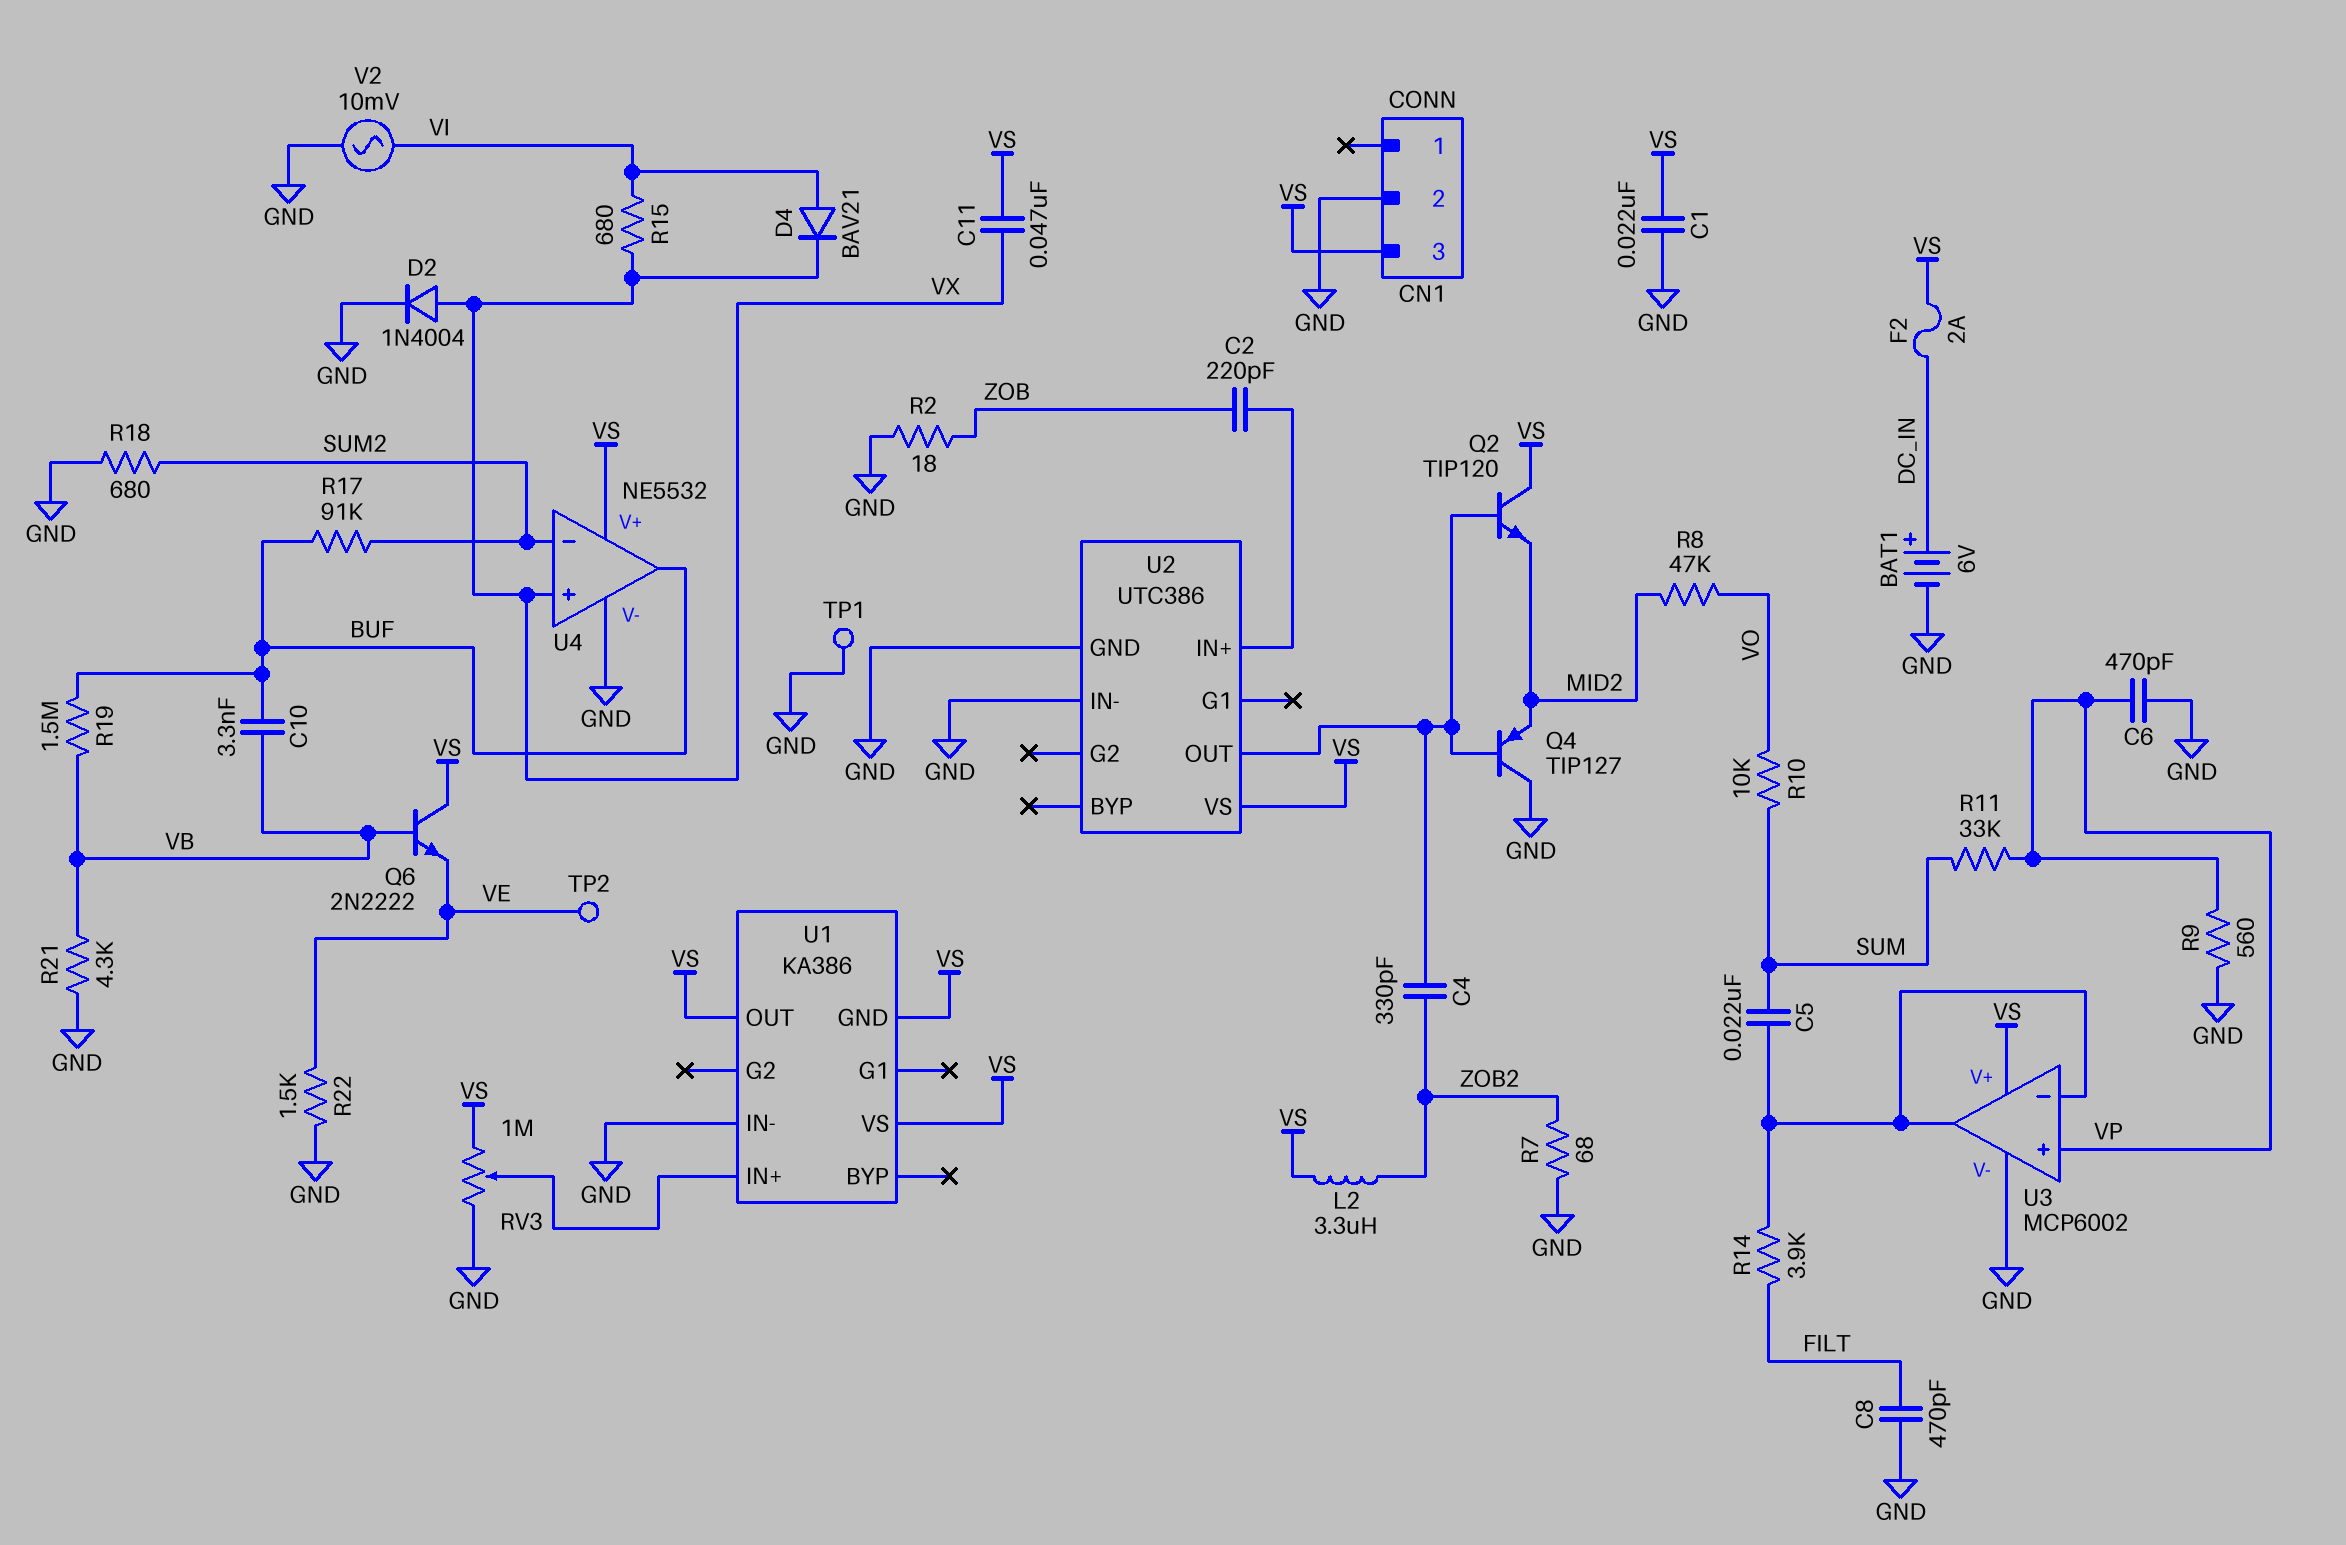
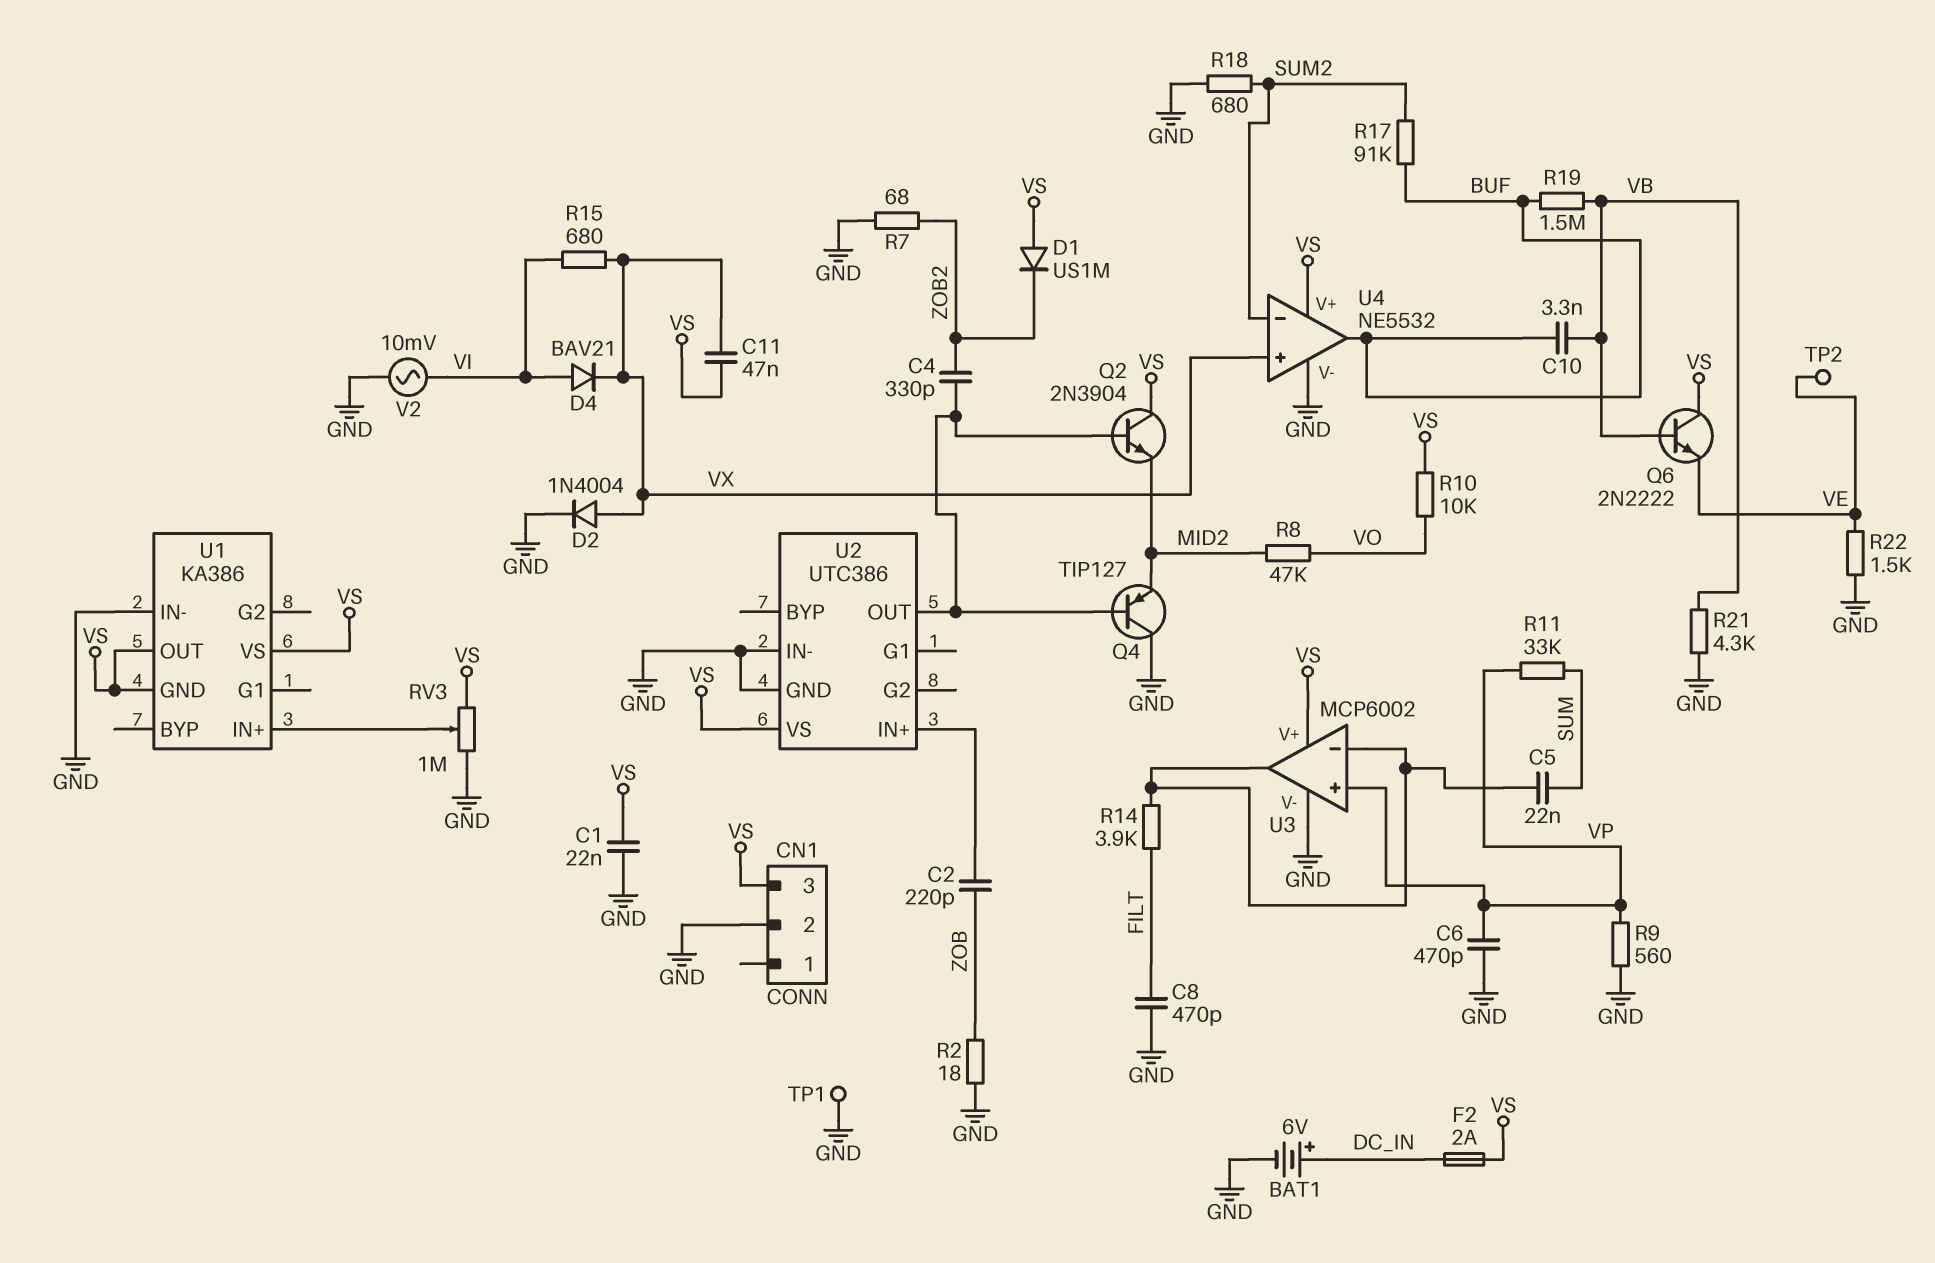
D1: none -> diode US1M (A VS, K ZOB2)
L2: 3.3uH (VS, ZOB2) -> none
Q2: NPN TIP120 (B U2/OUT, C VS, E MID2) -> NPN 2N3904 (B U2/OUT, C VS, E MID2)
R10: 10k (SUM, VO) -> 10k (VO, VS)

